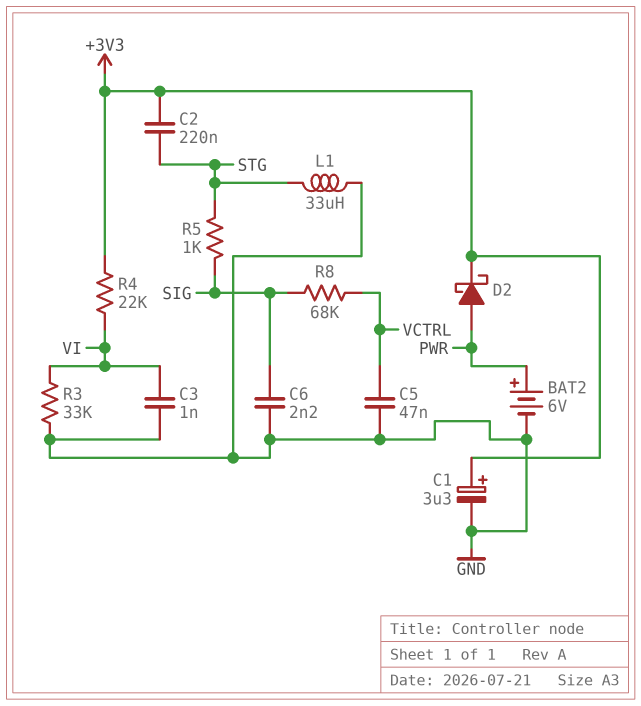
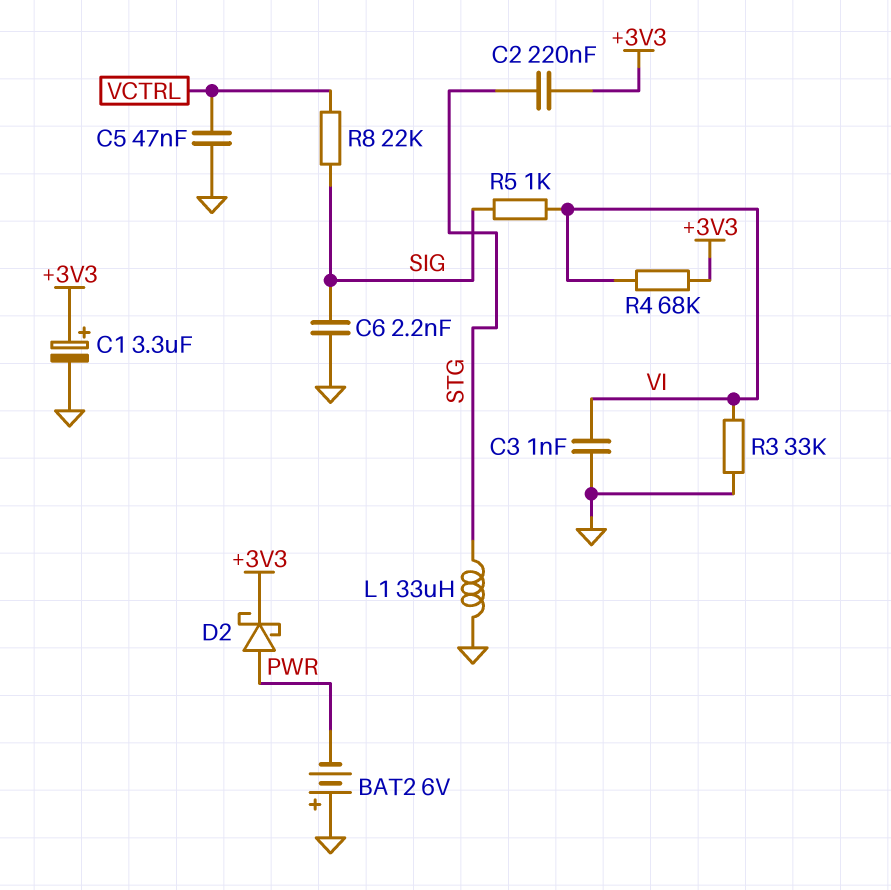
BAT2: 6V (plus PWR, minus GND) -> 6V (plus GND, minus PWR)
R4: 22k (+3V3, VI) -> 68k (+3V3, VI)
R5: 1k (SIG, STG) -> 1k (SIG, VI)
R8: 68k (SIG, VCTRL) -> 22k (SIG, VCTRL)

